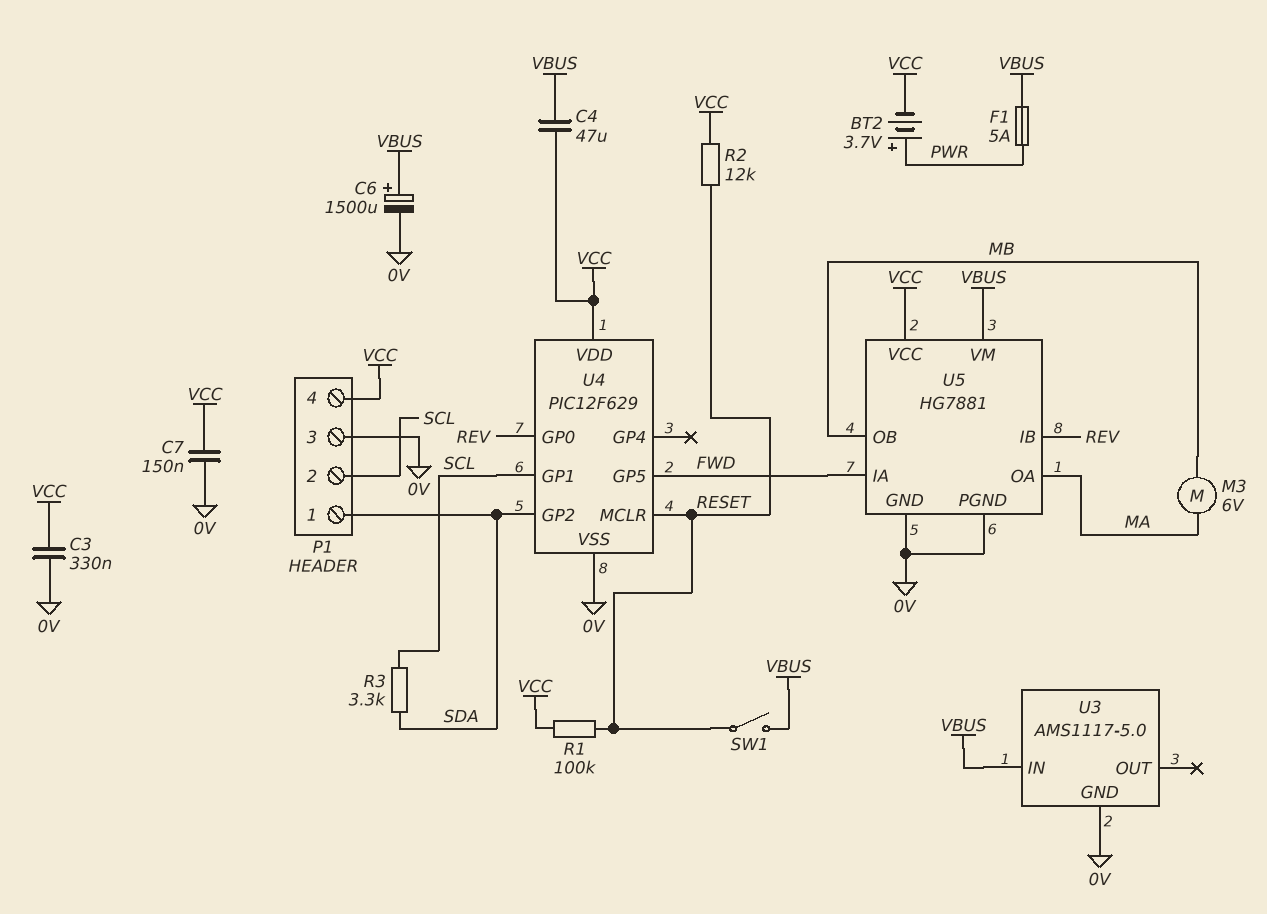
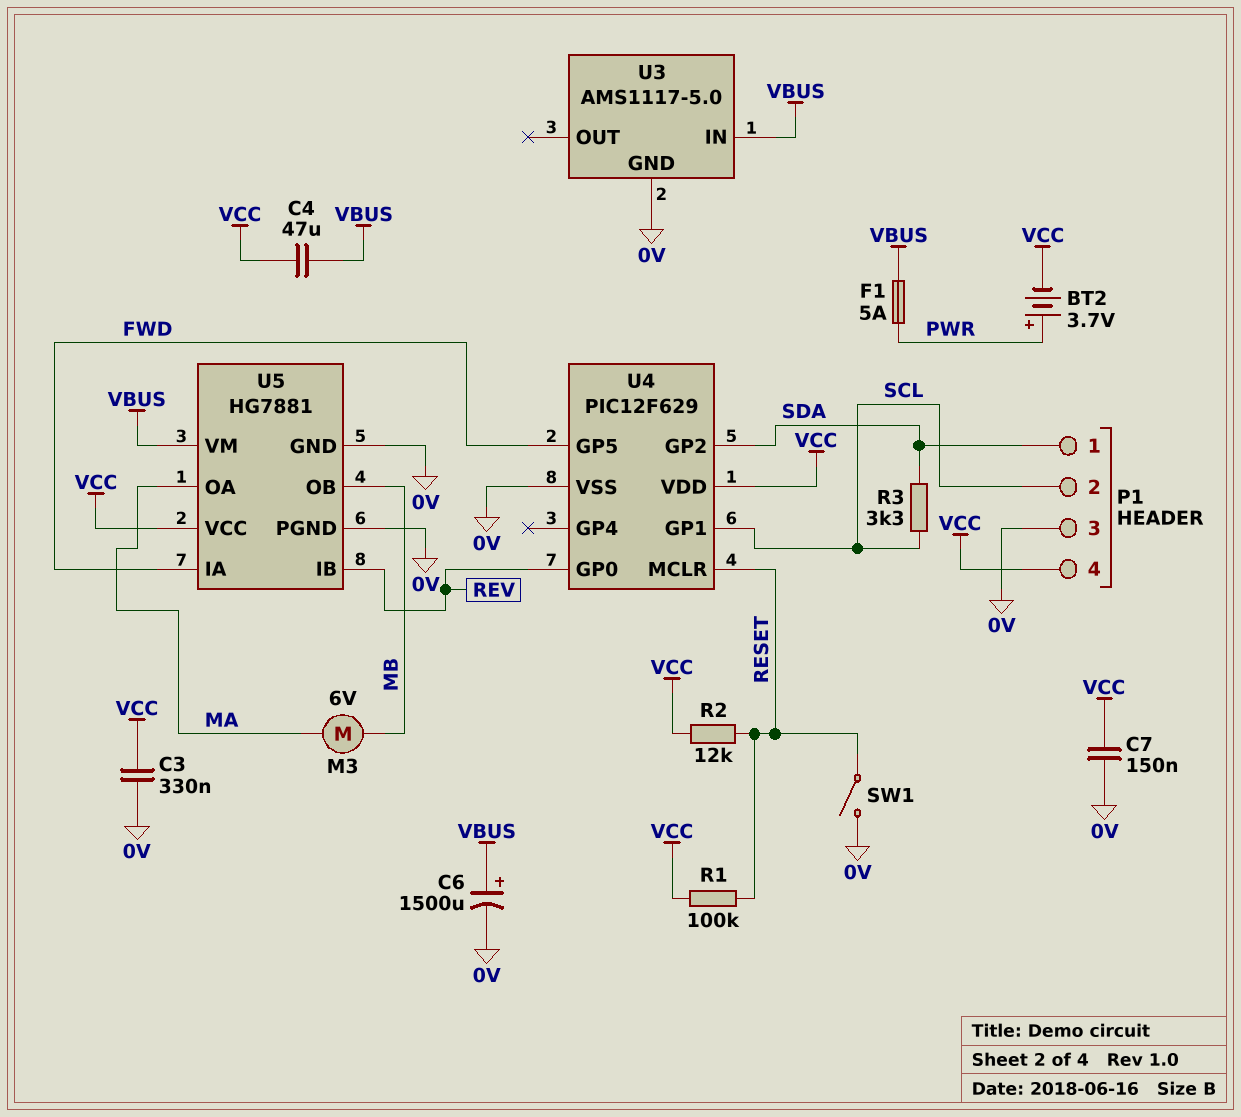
SW1: switch (RESET, VBUS) -> switch (0V, RESET)

